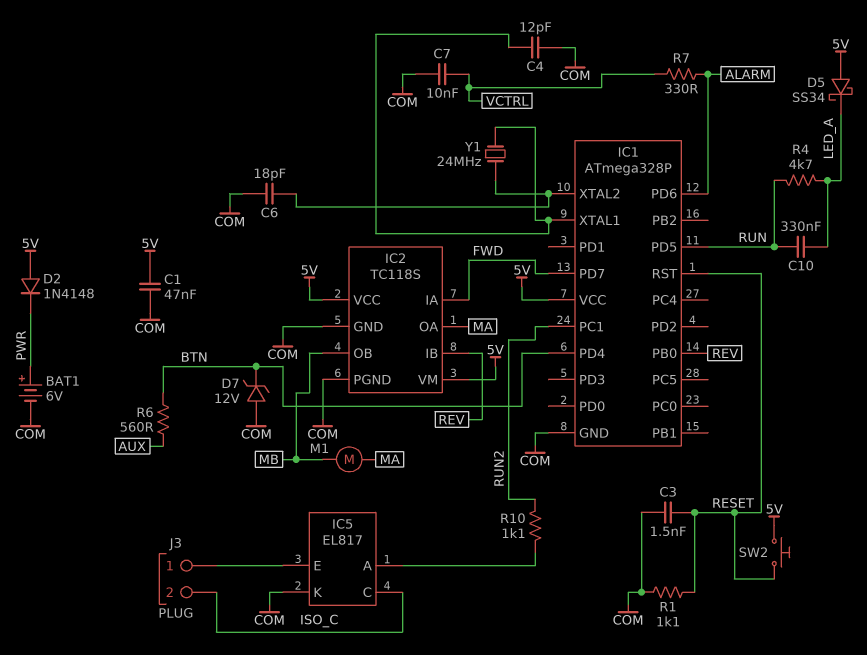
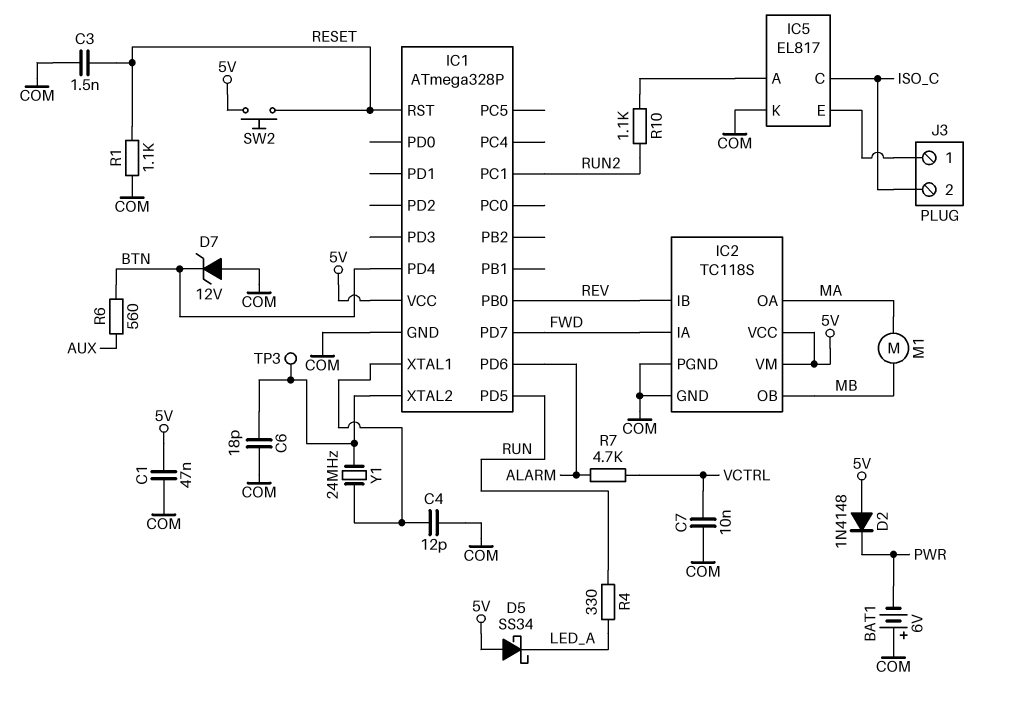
BAT1: 6V (plus PWR, minus COM) -> 6V (plus COM, minus PWR)
C10: 330nF (LED_A, RUN) -> none
R4: 4.7k (LED_A, RUN) -> 330 (LED_A, RUN)
R7: 330 (ALARM, VCTRL) -> 4.7k (ALARM, VCTRL)
TP3: none -> test point (IC1/XTAL2)

